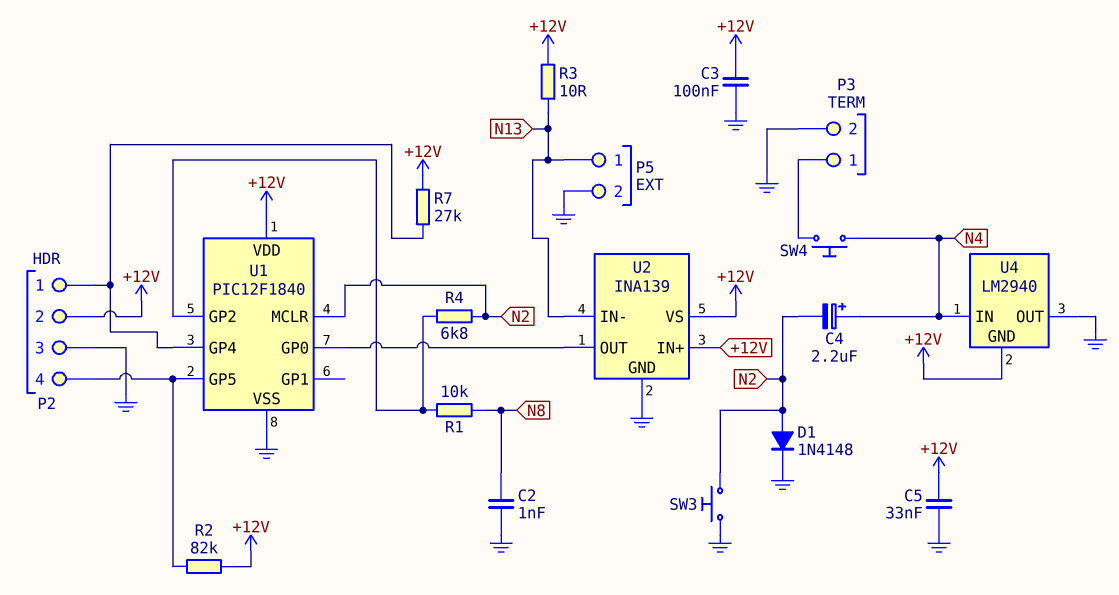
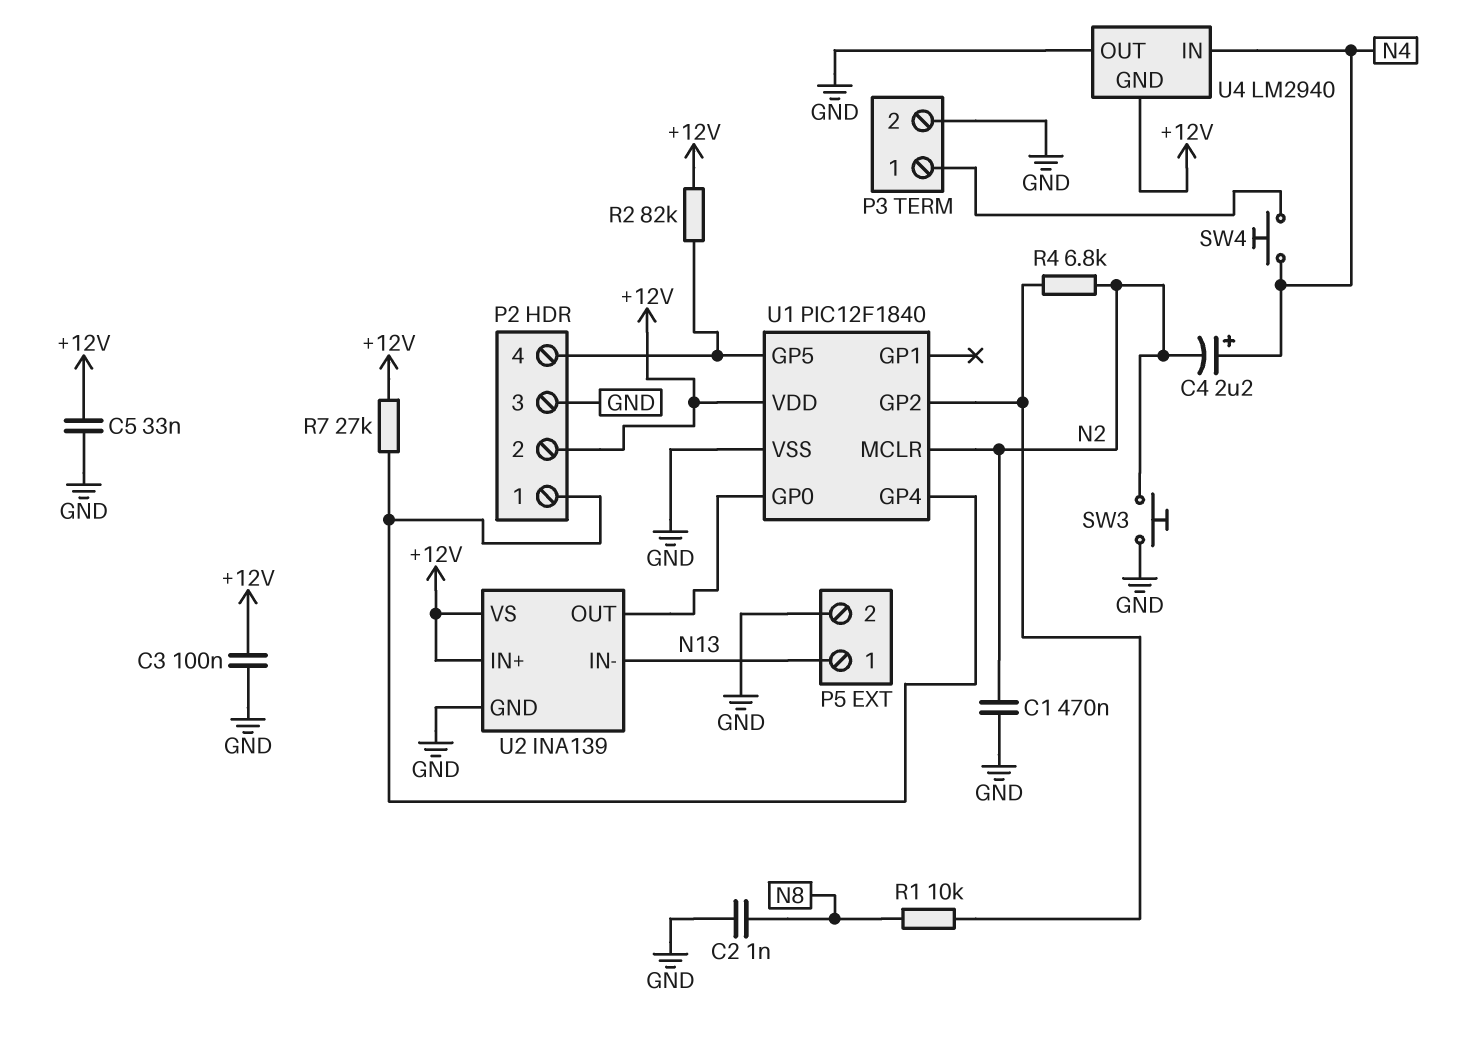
C1: none -> 470nF (GND, N2)
D1: diode 1N4148 (A N2, K GND) -> none
R3: 10 (+12V, N13) -> none

